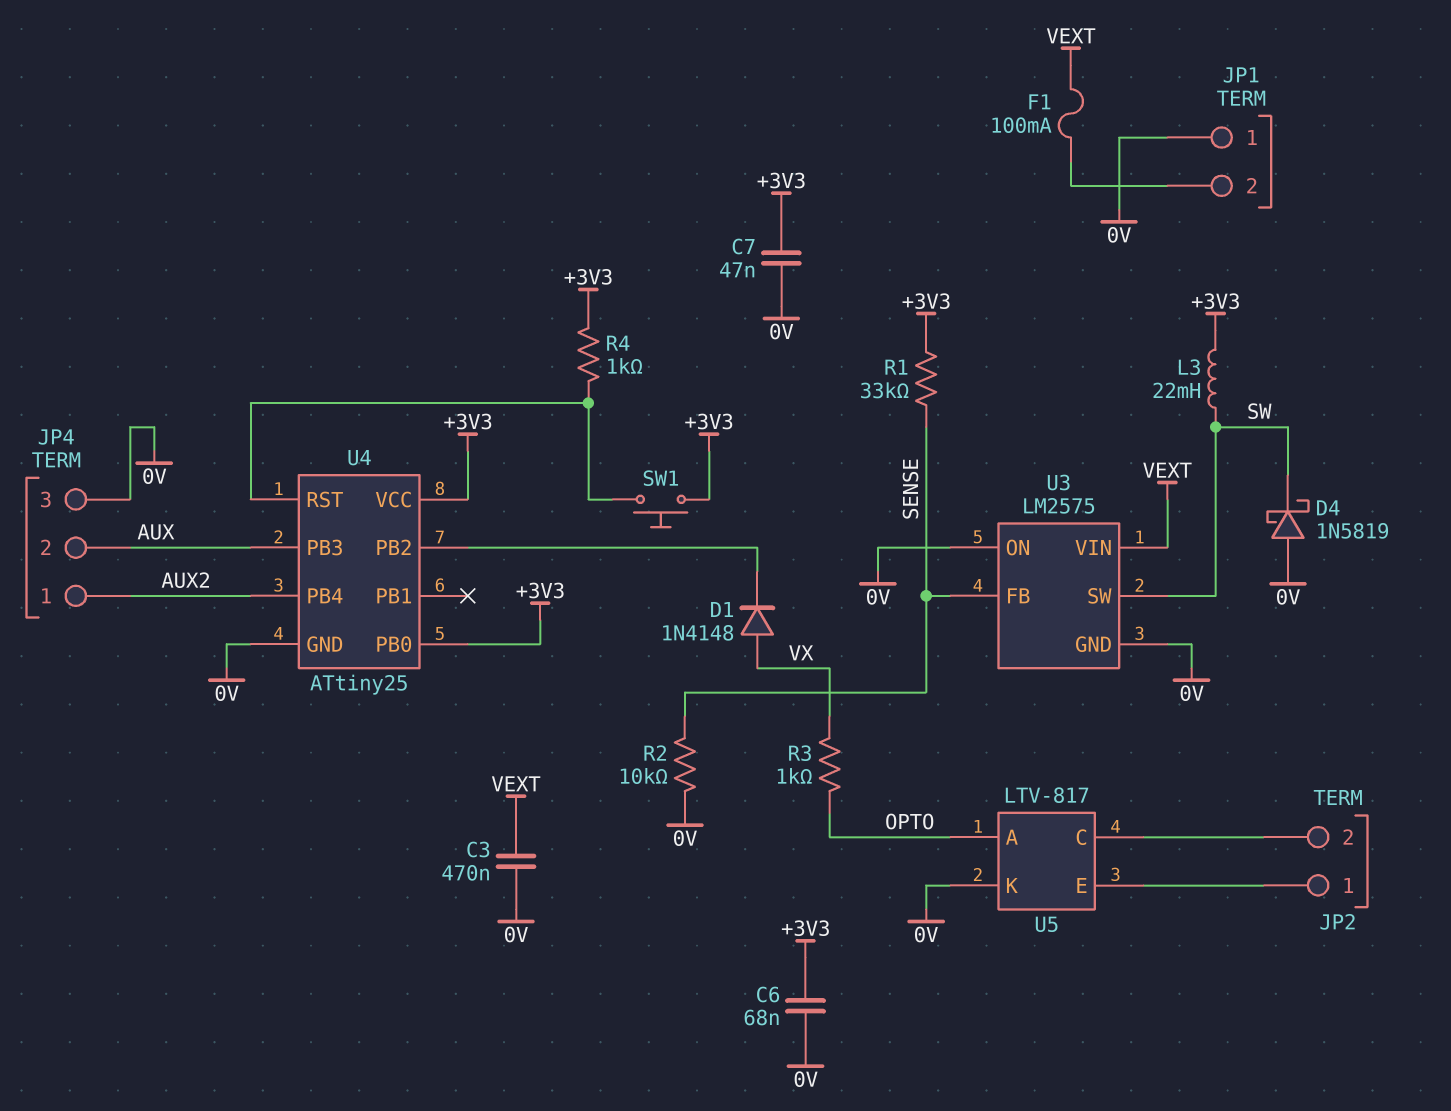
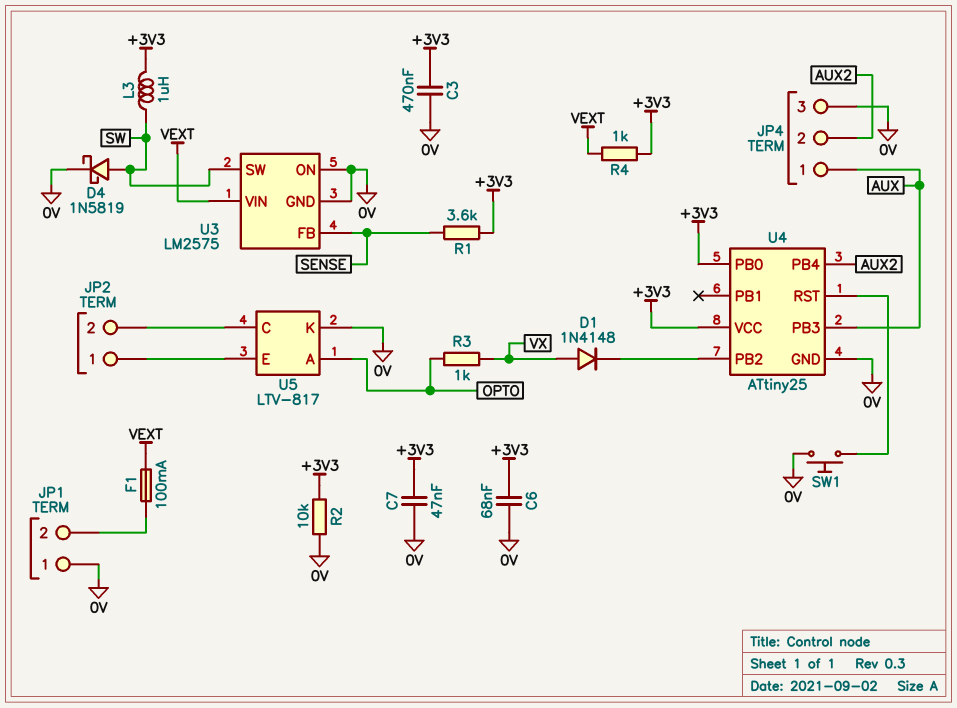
C3: 470nF (0V, VEXT) -> 470nF (+3V3, 0V)
D4: schottky 1N5819 (A 0V, K SW) -> schottky 1N5819 (A SW, K 0V)
JP4 pin 1: AUX2 -> AUX
JP4 pin 2: AUX -> AUX2
L3: 22mH (+3V3, SW) -> 1uH (+3V3, SW)
R1: 33k (+3V3, SENSE) -> 3.6k (+3V3, SENSE)
R2: 10k (0V, SENSE) -> 10k (+3V3, 0V)
R4: 1k (+3V3, U4/RST) -> 1k (+3V3, VEXT)
SW1: button (+3V3, U4/RST) -> button (0V, U4/RST)

